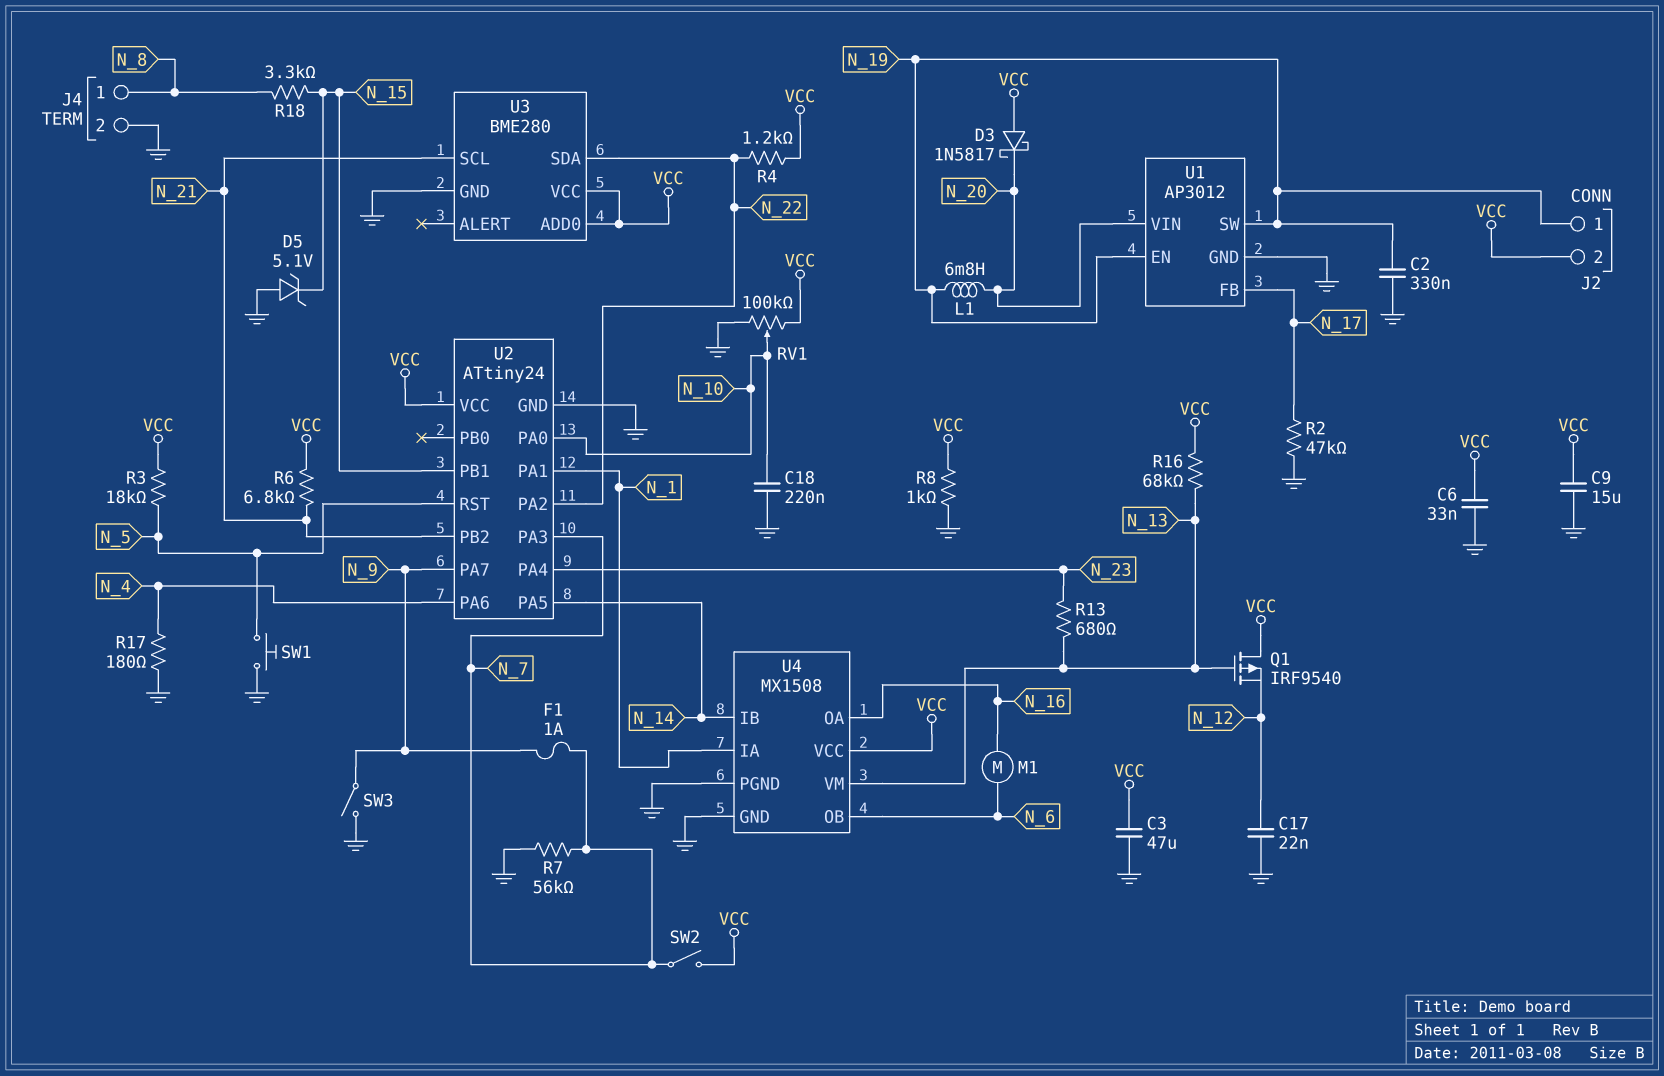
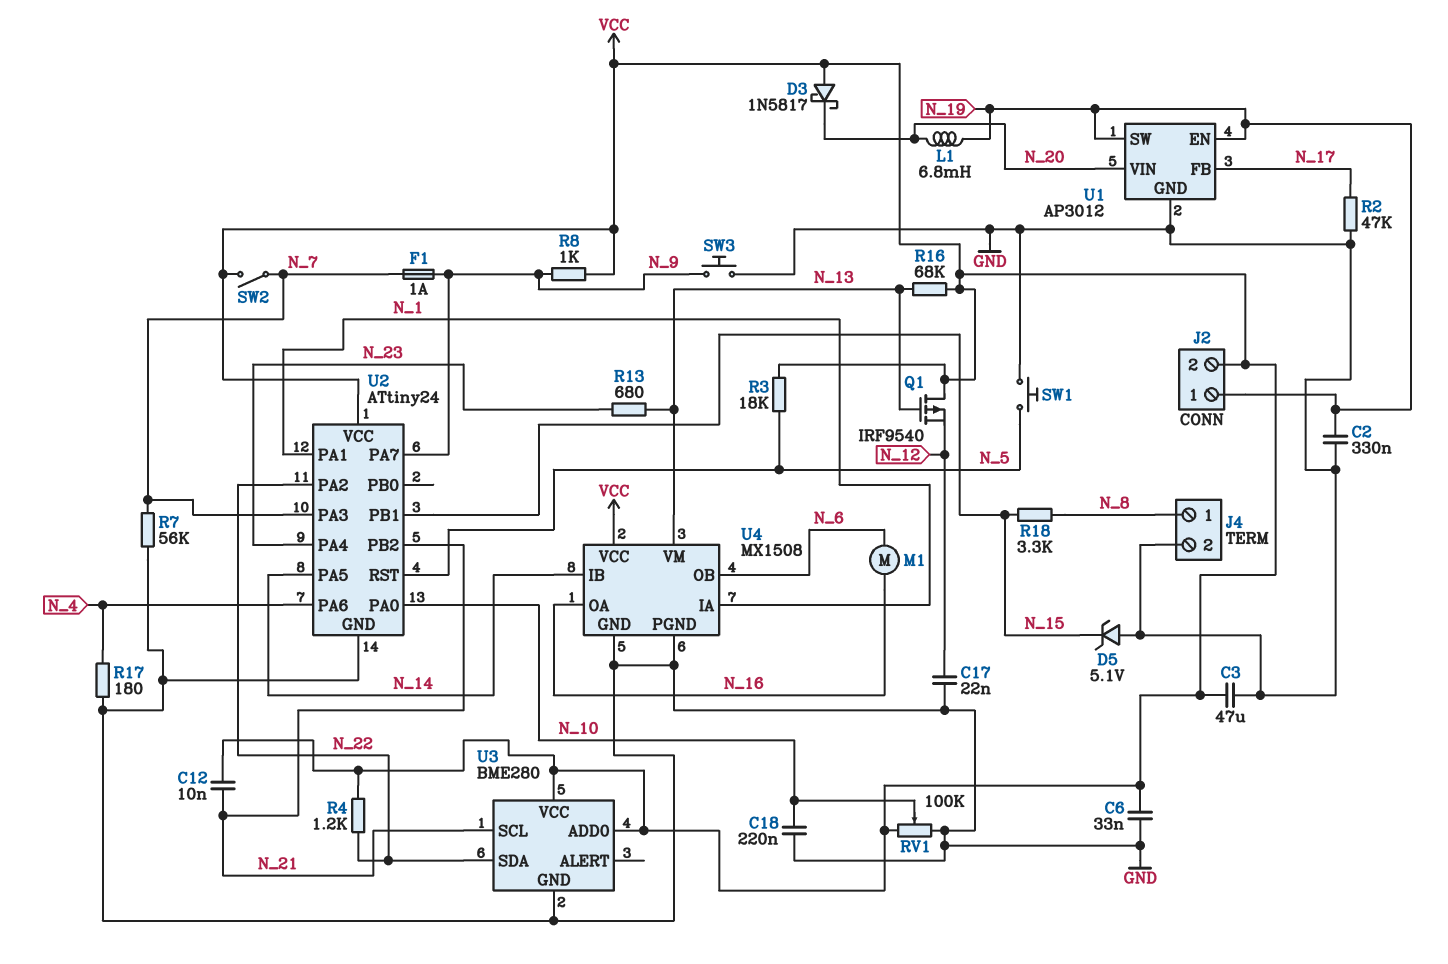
C9: 15uF (GND, VCC) -> none
C12: none -> 10nF (N_21, VCC)
R6: 6.8k (N_21, VCC) -> none
R8: 1k (GND, VCC) -> 1k (N_9, VCC)
SW3: switch (GND, N_9) -> button (GND, N_9)

